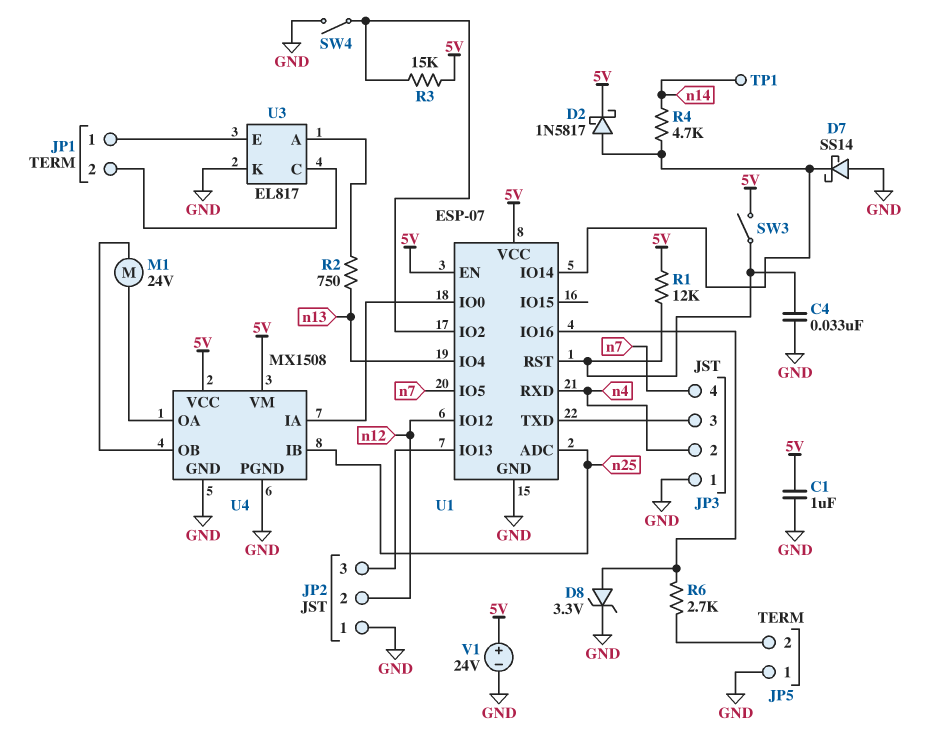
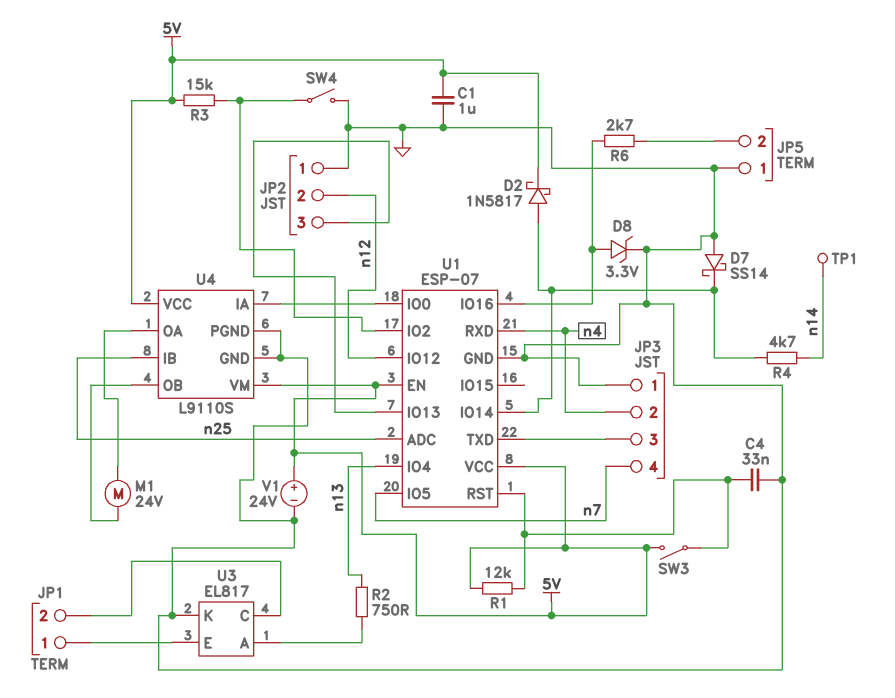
U4: MX1508 -> L9110S

